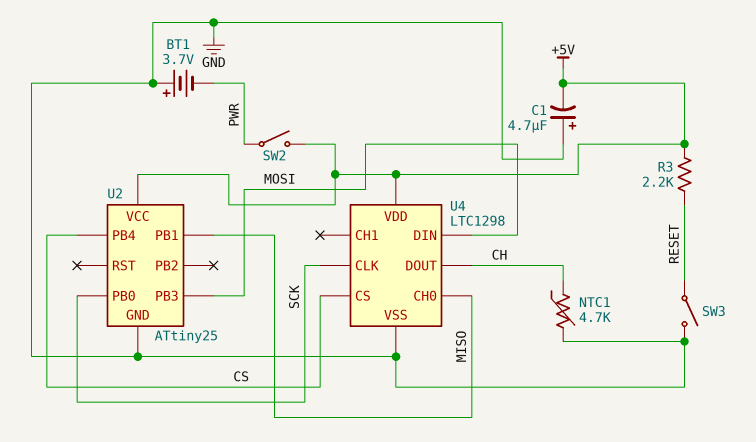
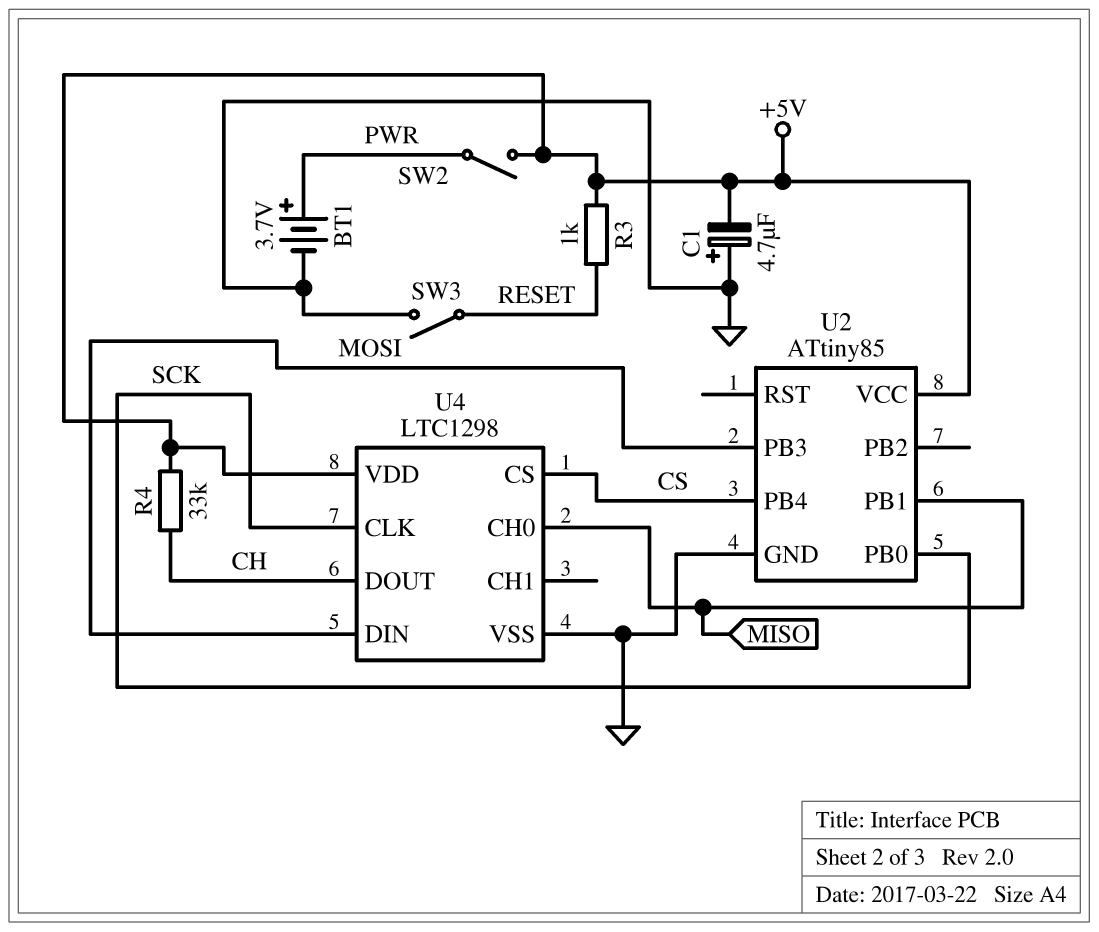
BT1: 3.7V (plus GND, minus PWR) -> 3.7V (plus PWR, minus GND)
NTC1: 4.7k (CH, GND) -> none
R3: 2.2k (+5V, RESET) -> 1k (+5V, RESET)
R4: none -> 33k (+5V, CH)
U2: ATtiny25 -> ATtiny85

